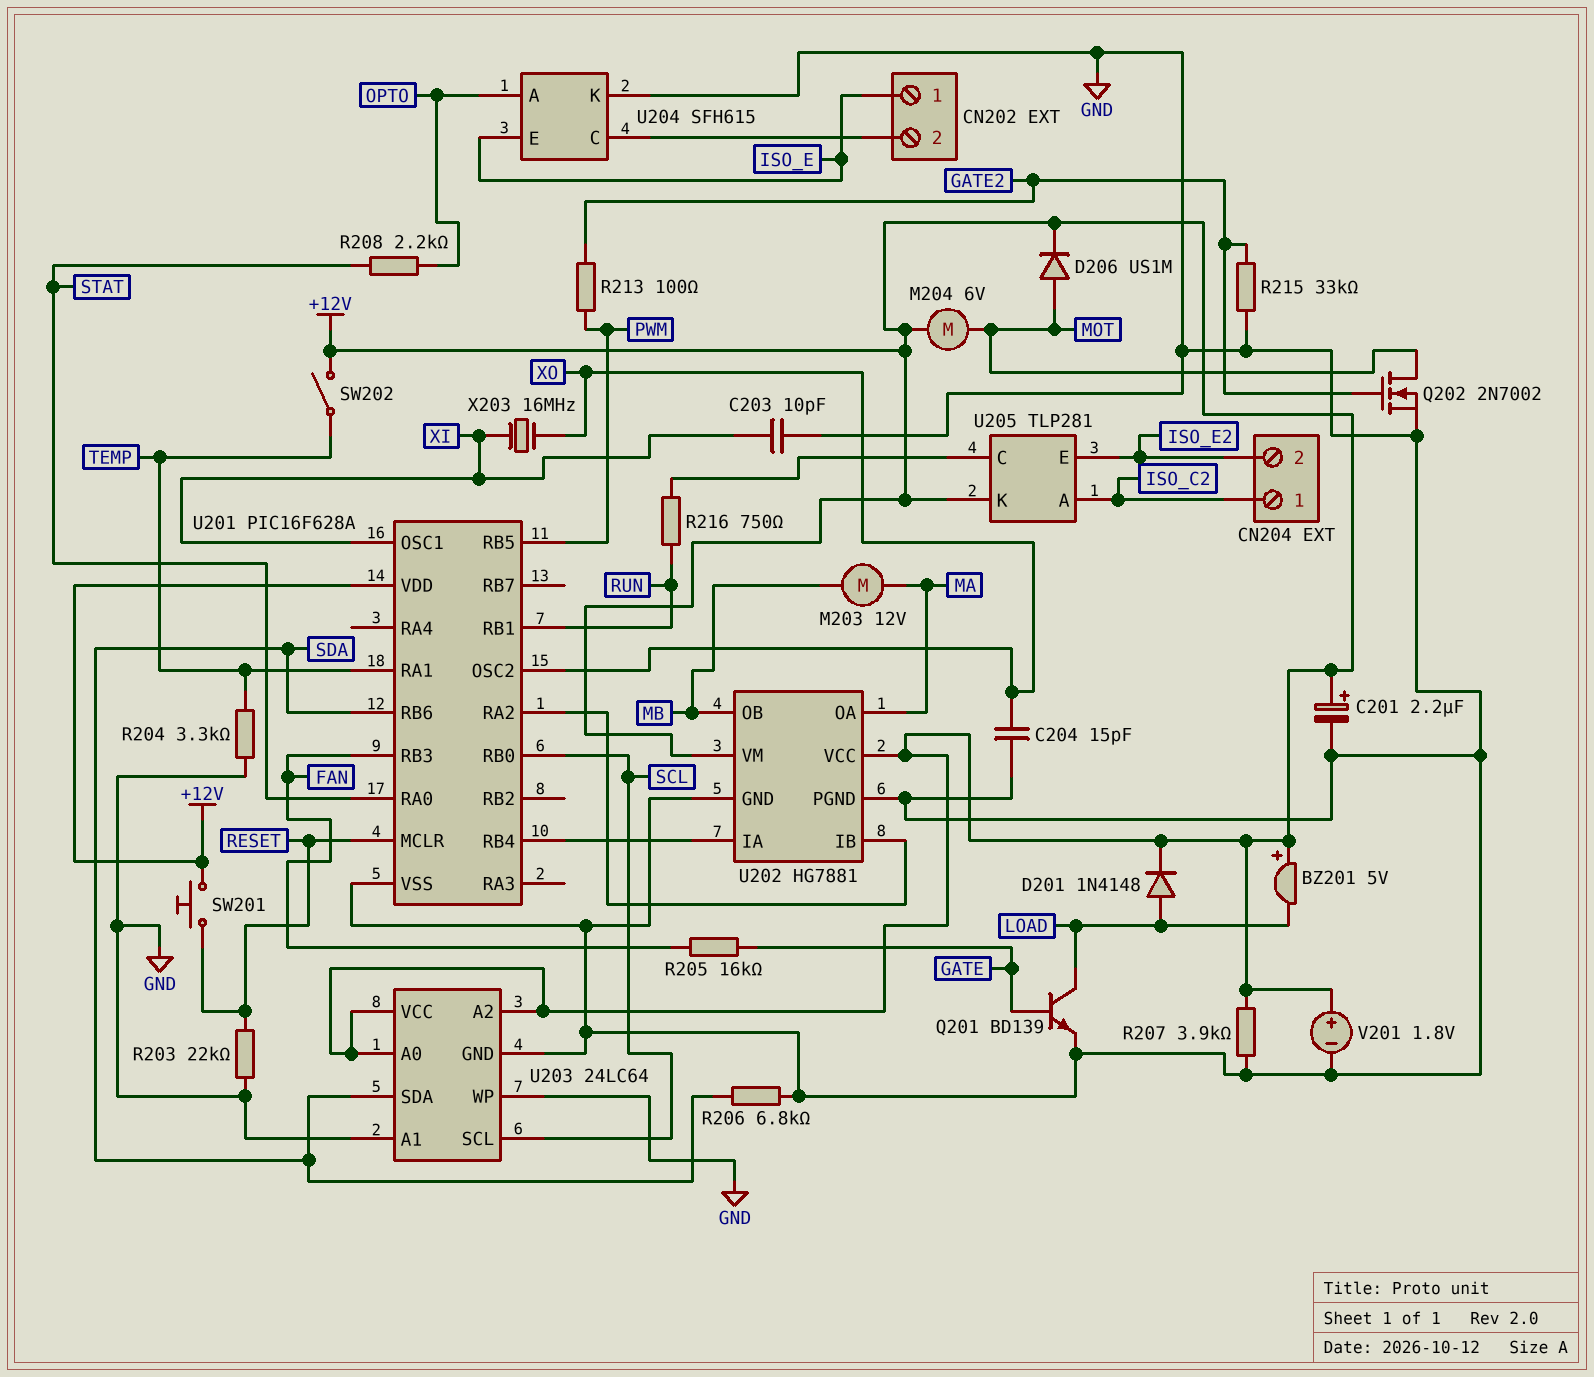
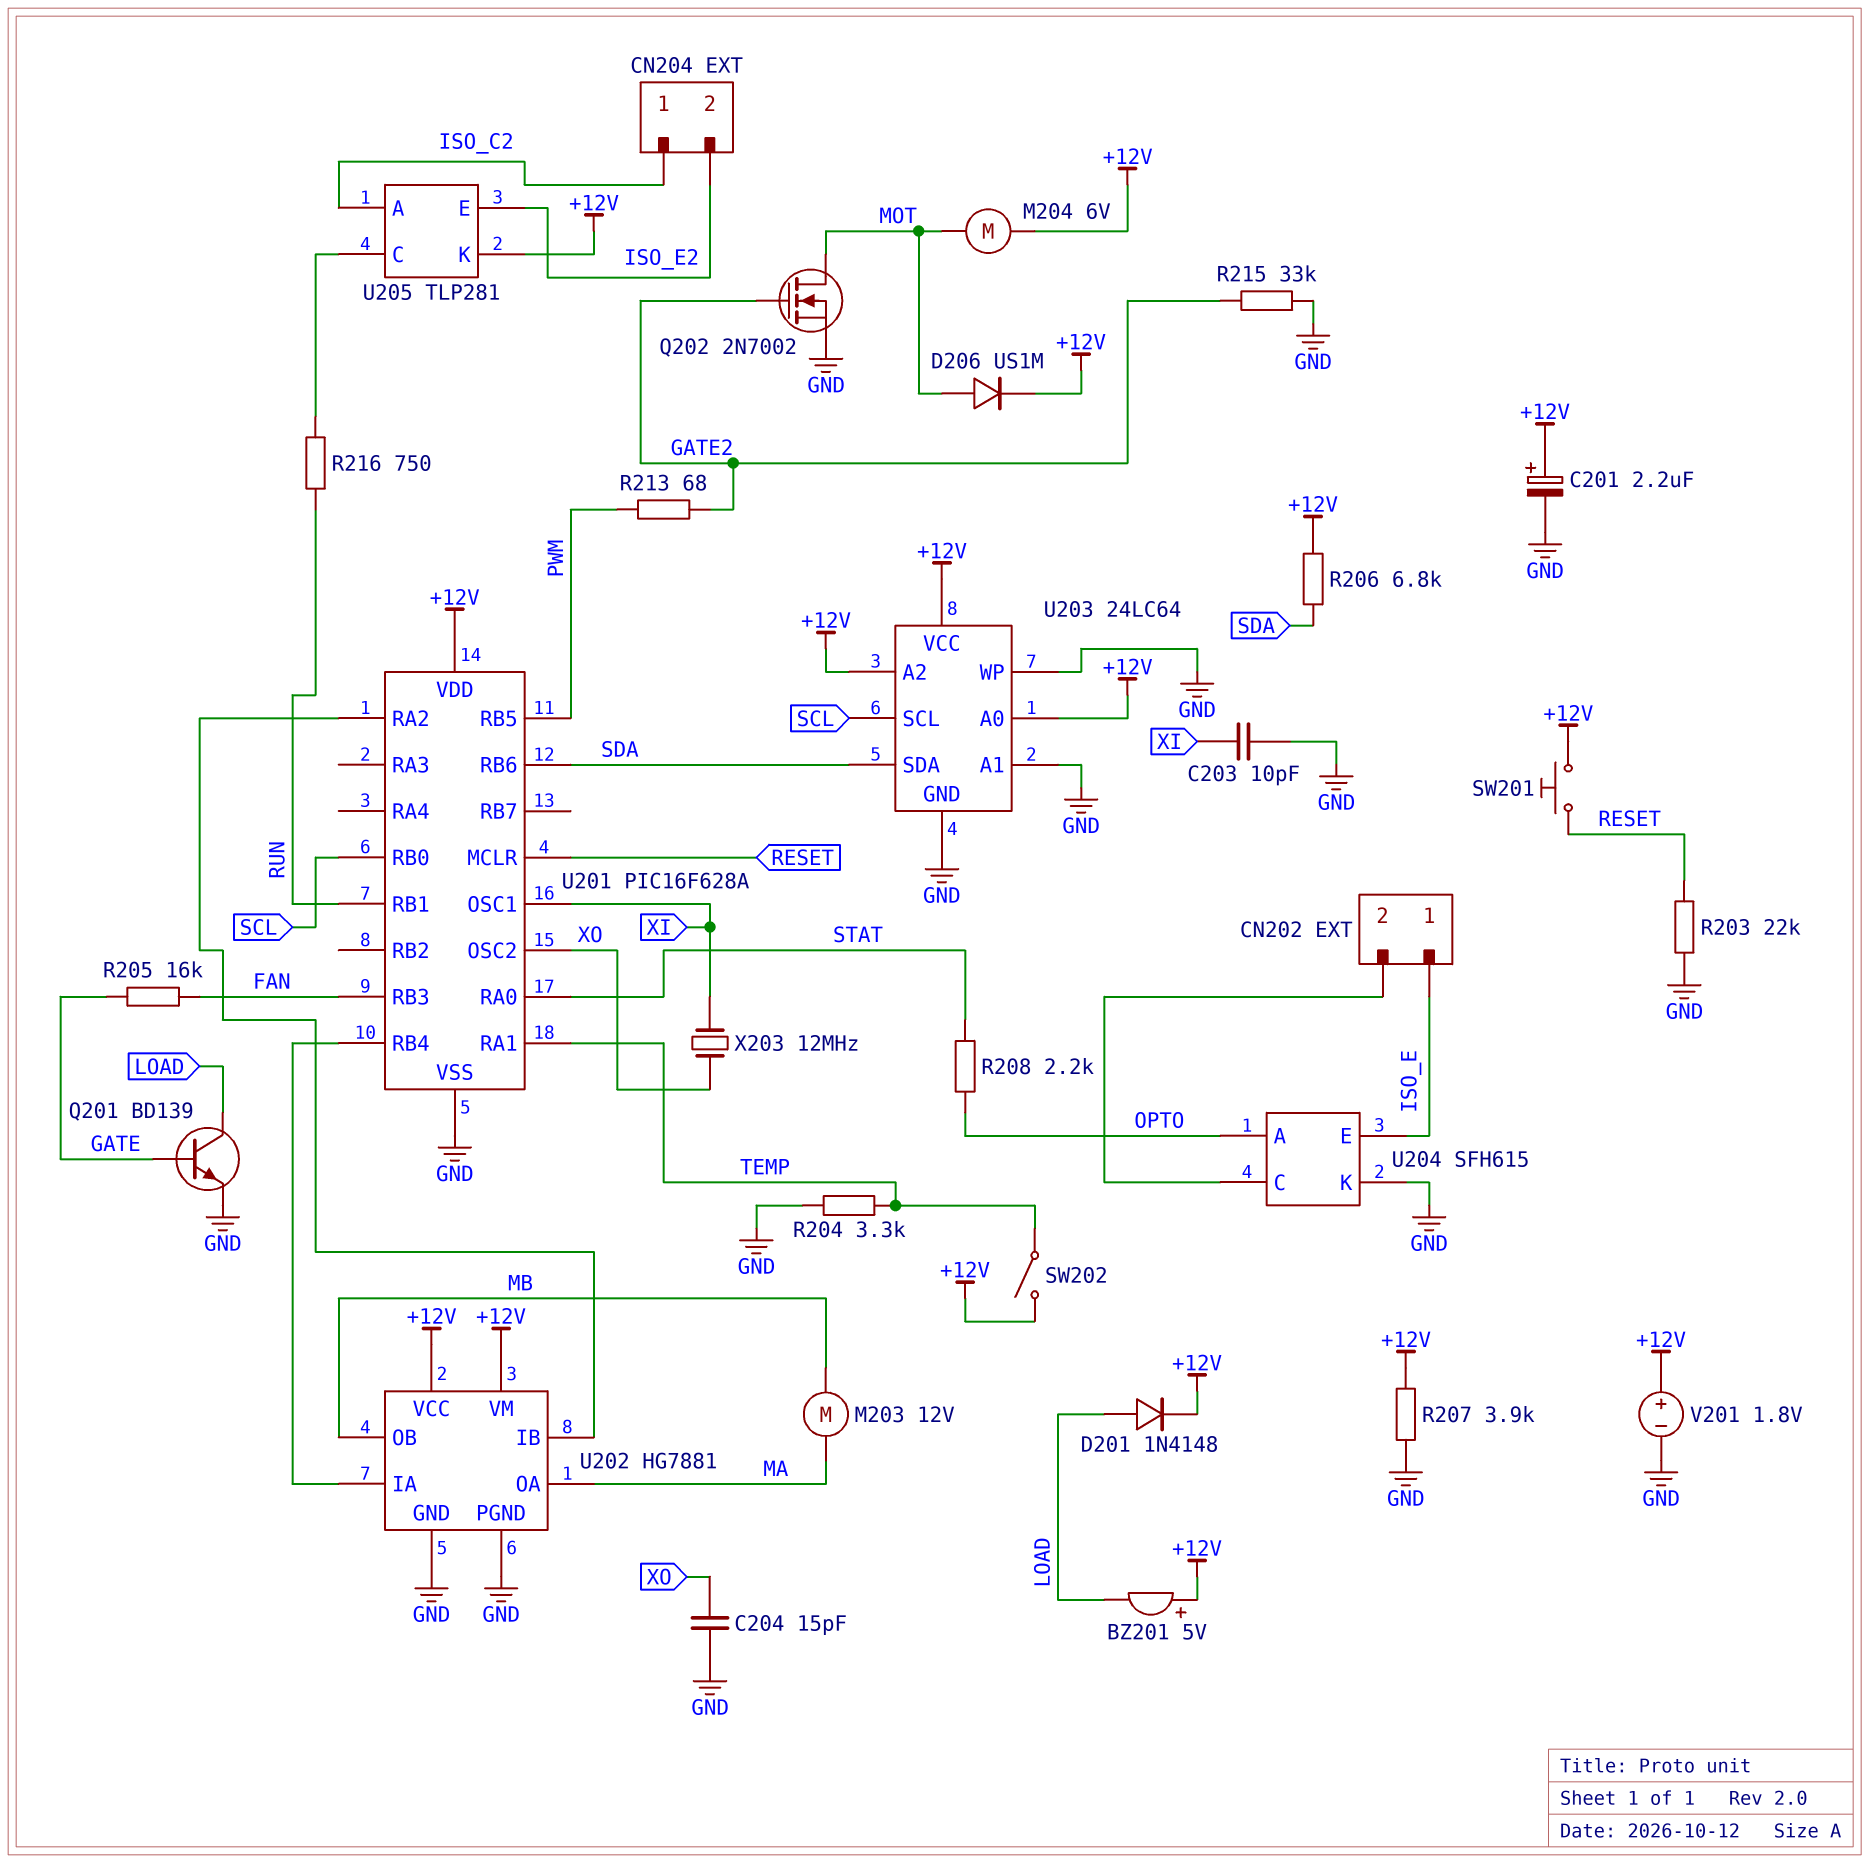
R206: 6.8k (GND, SDA) -> 6.8k (+12V, SDA)
R213: 100 (GATE2, PWM) -> 68 (GATE2, PWM)
X203: 16MHz (XI, XO) -> 12MHz (XI, XO)

